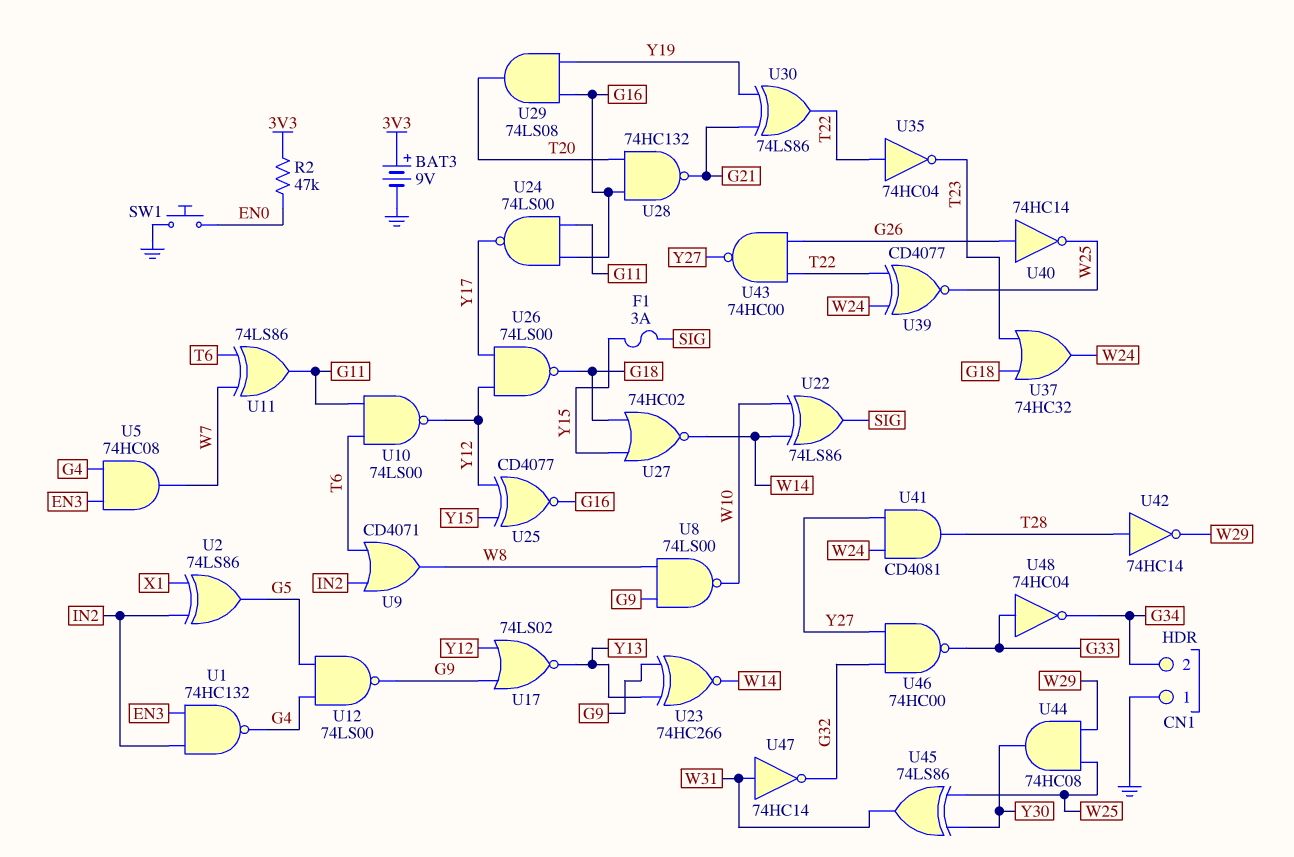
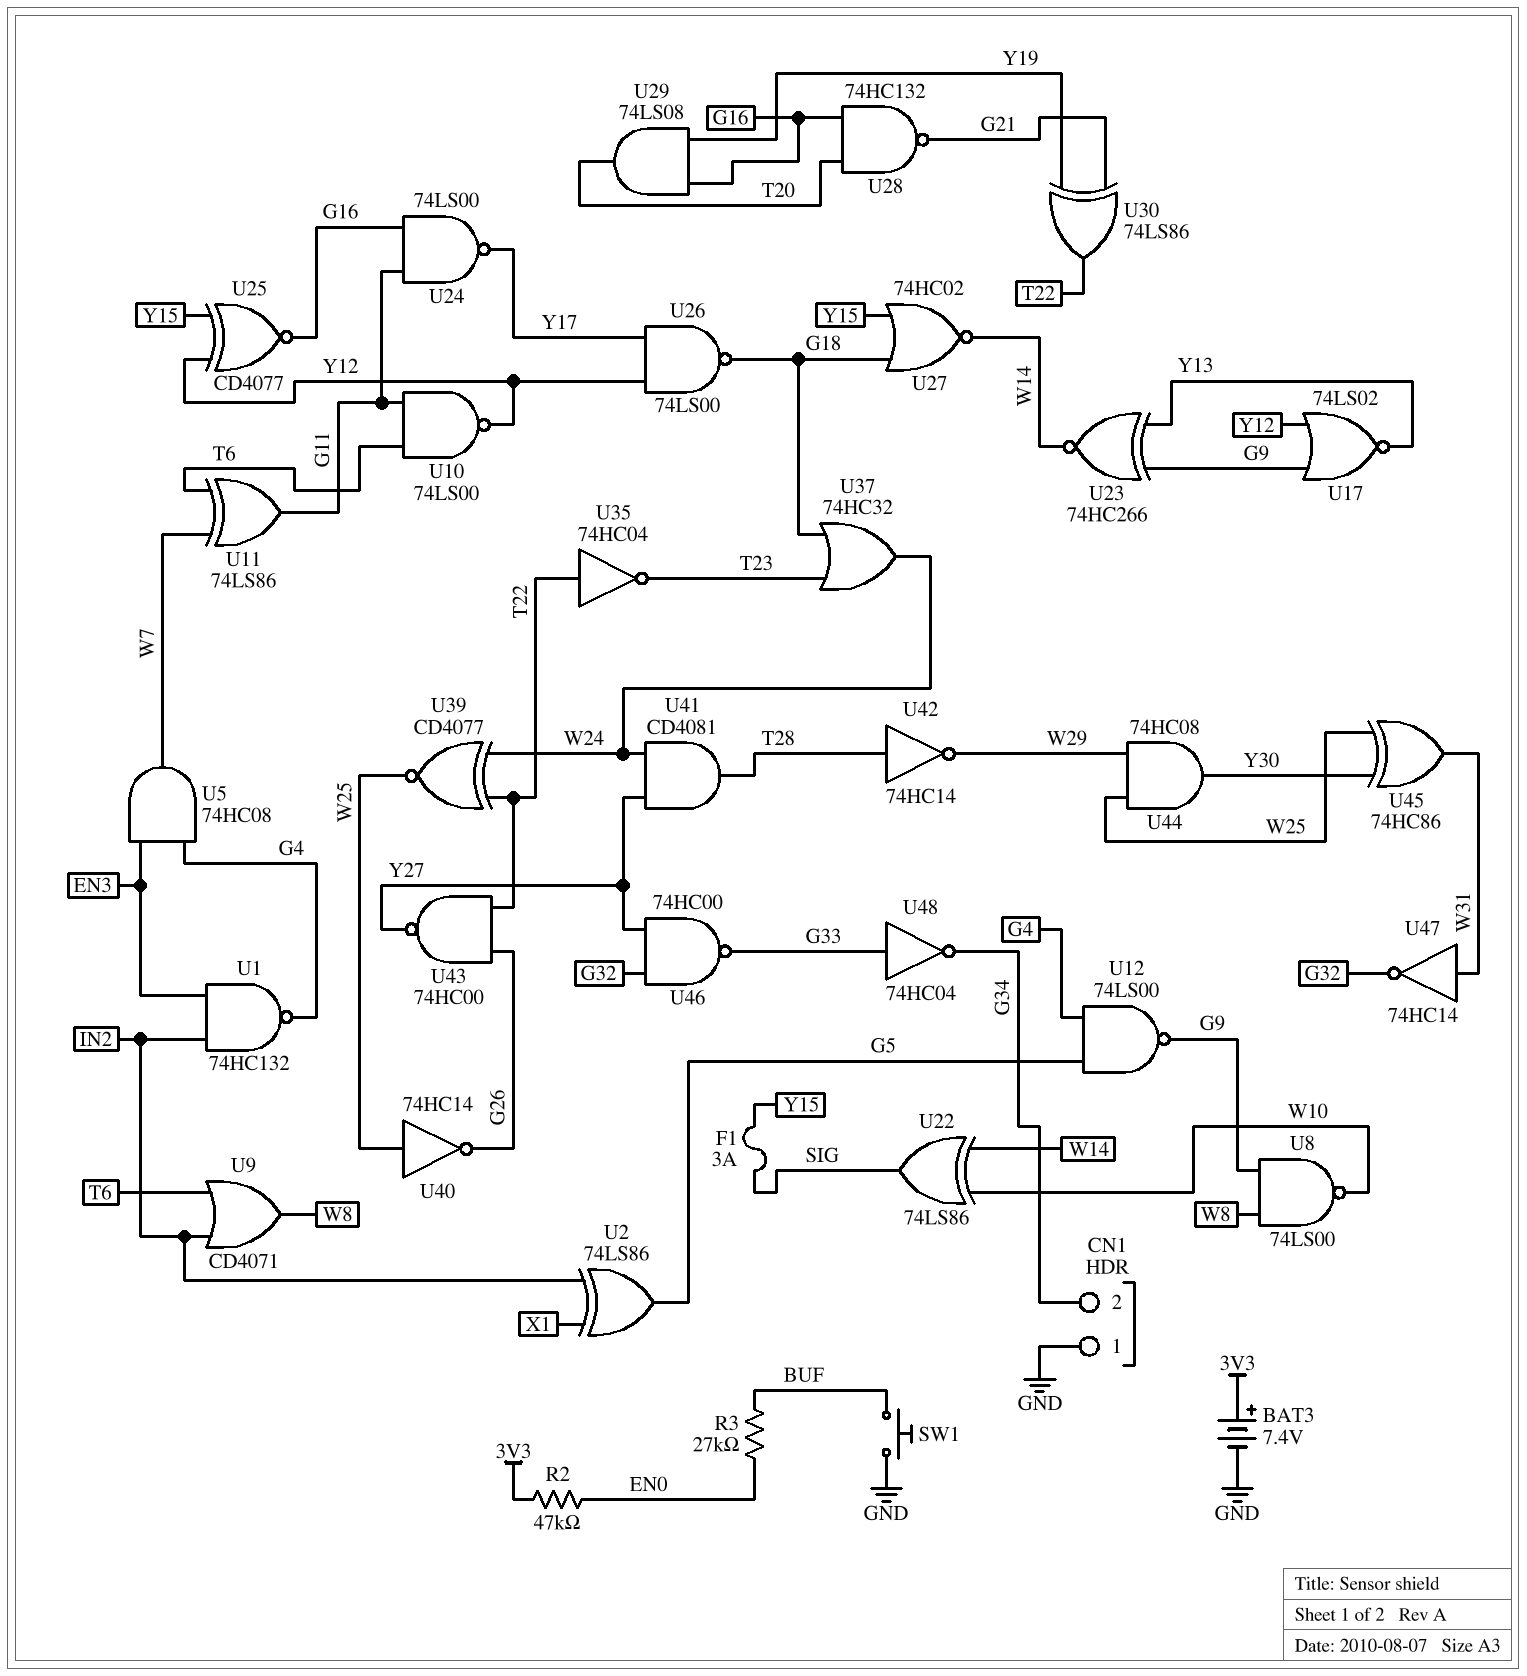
BAT3: 9V (plus 3V3, minus GND) -> 7.4V (plus 3V3, minus GND)
R3: none -> 27k (BUF, EN0)
SW1: button (EN0, GND) -> button (BUF, GND)
U40: NOT 74HC14 (in G26, out W25) -> NOT 74HC14 (in W25, out G26)
U45: XOR 74LS86 (in W25, in Y30, out W31) -> XOR 74HC86 (in W25, in Y30, out W31)

